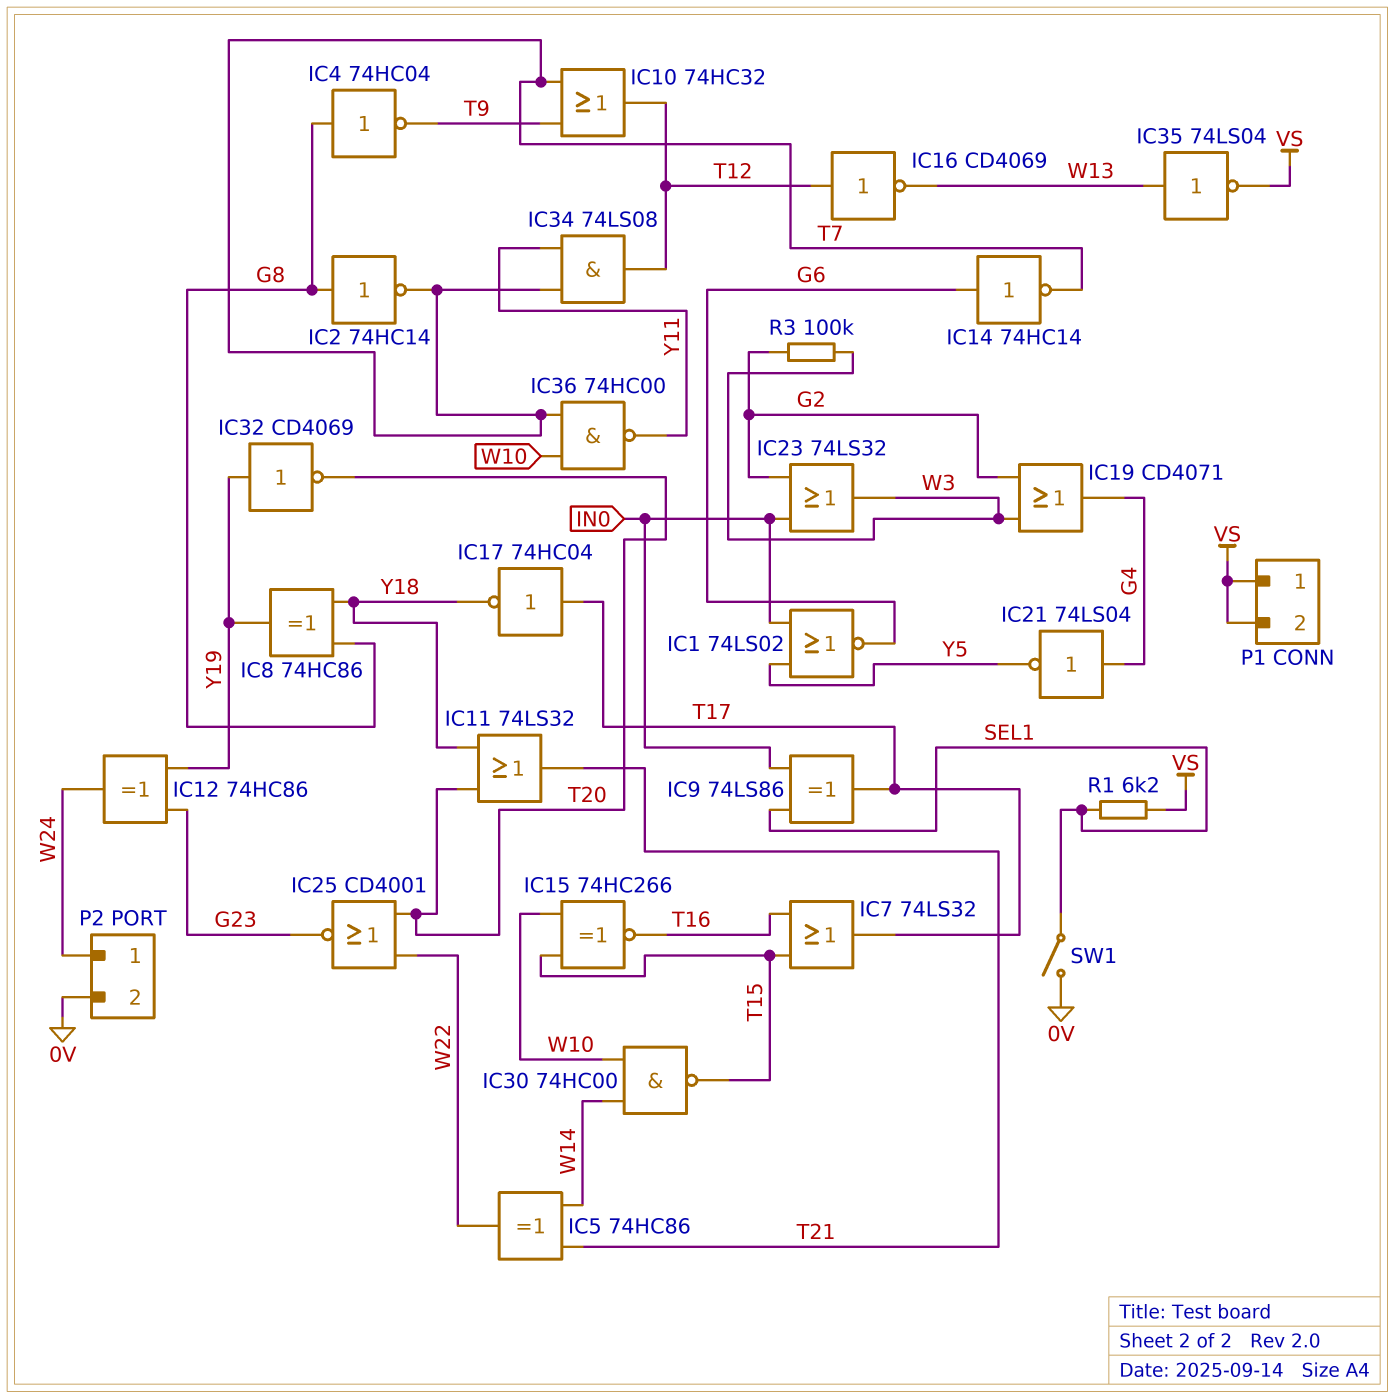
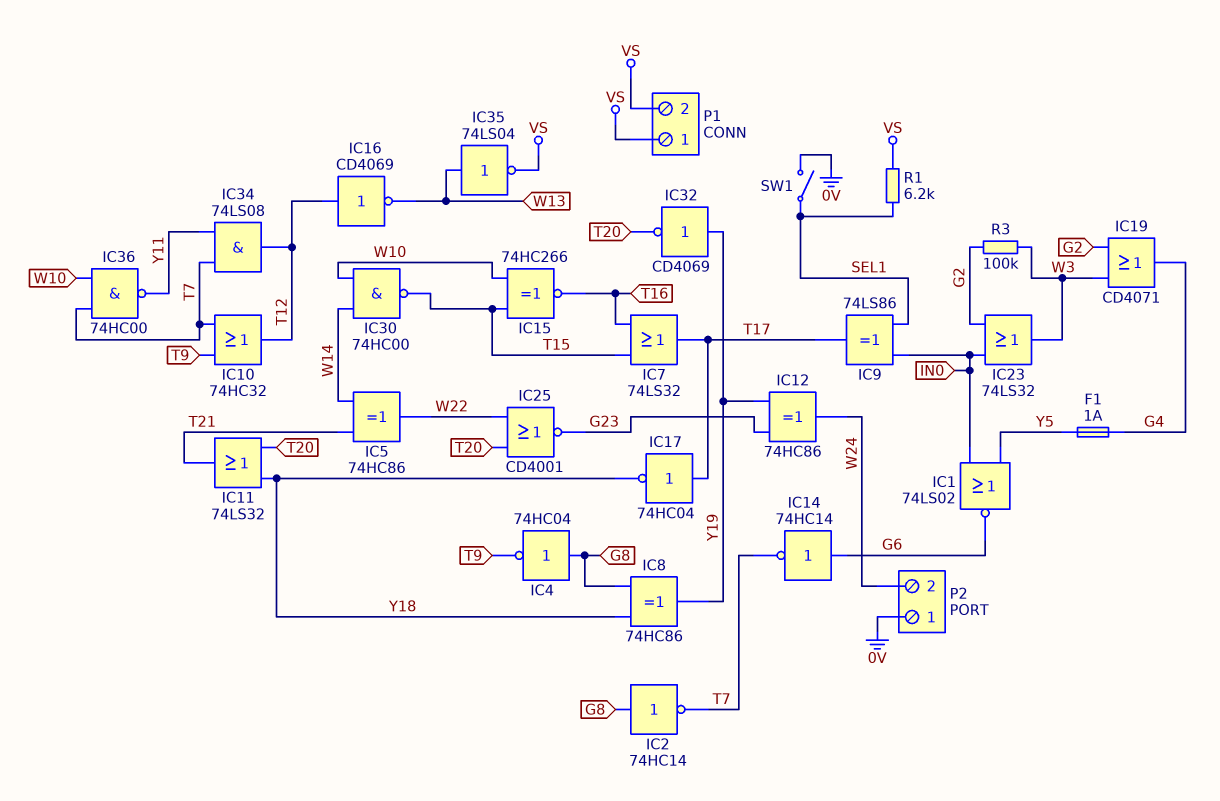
F1: none -> 1A (G4, Y5)
IC21: NOT 74LS04 (in G4, out Y5) -> none
P2 pin 1: W24 -> 0V
P2 pin 2: 0V -> W24

